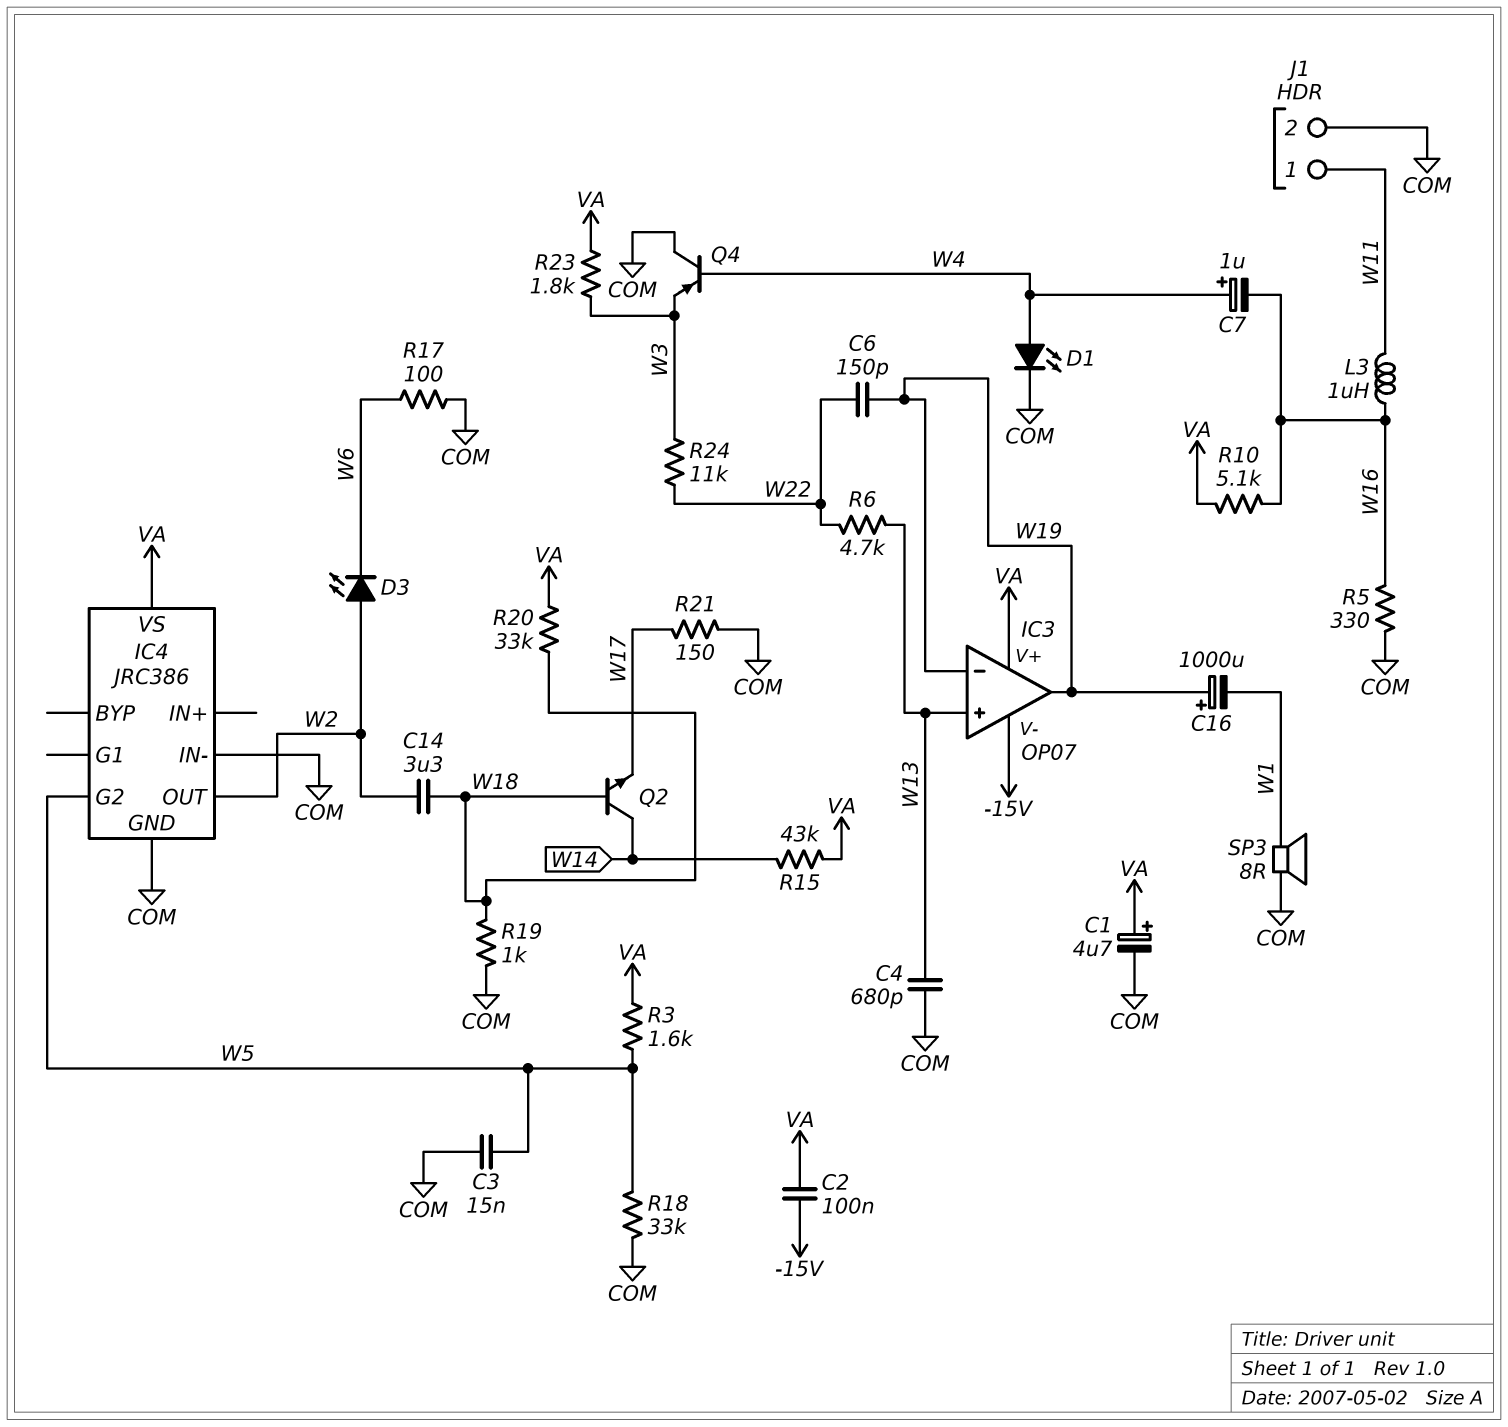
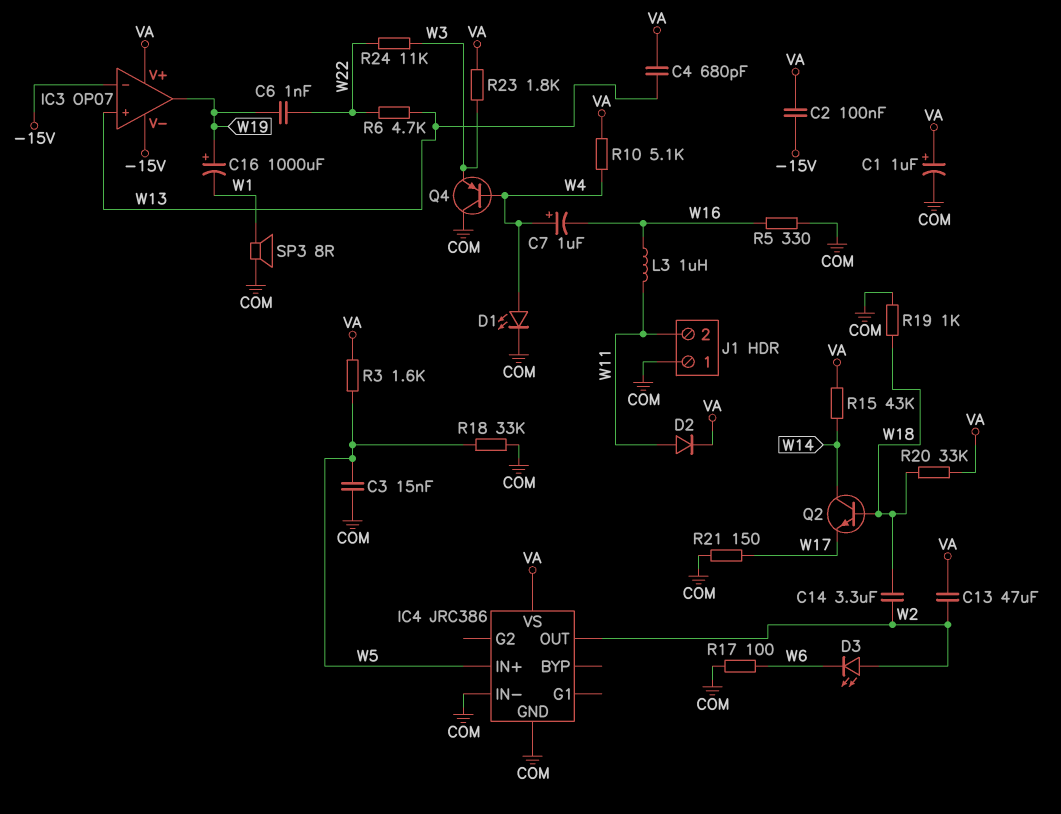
C1: 4.7uF (plus VA, minus COM) -> 1uF (plus VA, minus COM)
C4: 680pF (COM, W13) -> 680pF (VA, W13)
C6: 150pF (W19, W22) -> 1nF (W19, W22)
C13: none -> 47uF (VA, W2)
D2: none -> diode (A W11, K VA)
IC3 pin in-: W19 -> -15V
IC4 pin G2: W5 -> none
IC4 pin IN+: none -> W5
J1 pin 1: W11 -> COM
J1 pin 2: COM -> W11
R10: 5.1k (VA, W16) -> 5.1k (VA, W4)

